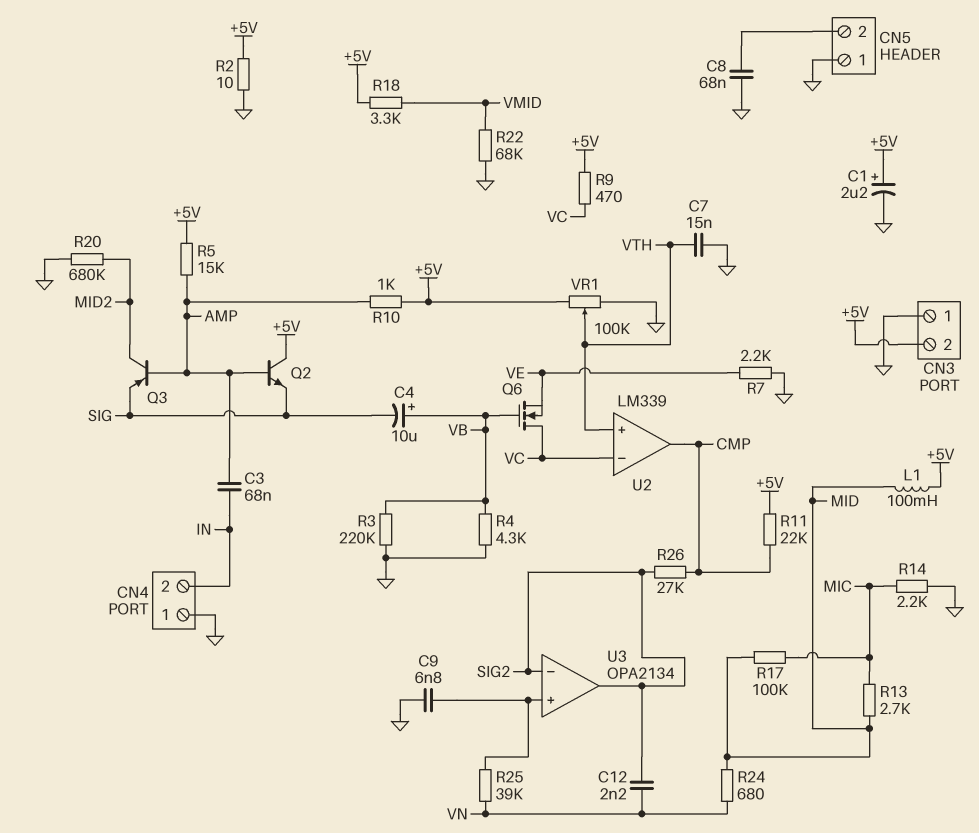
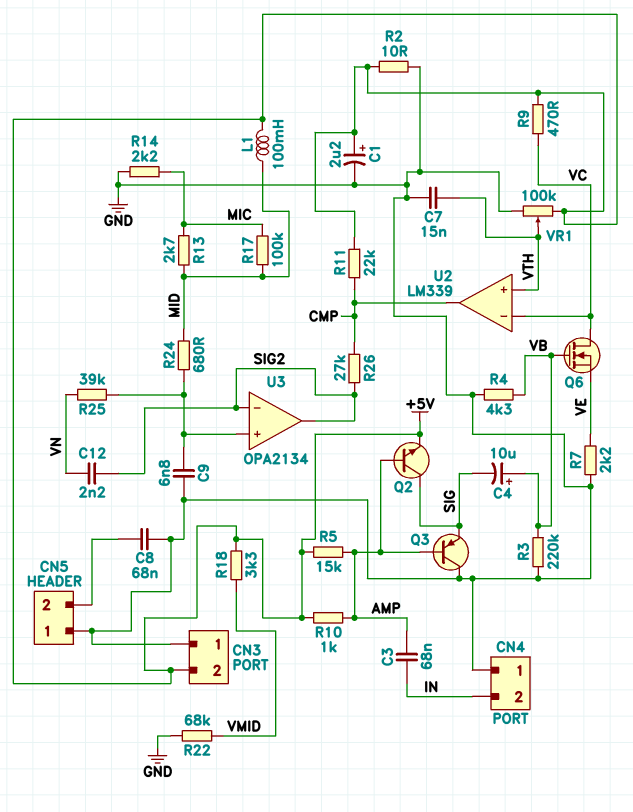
Q2: NPN (B AMP, C +5V, E SIG) -> NPN (B AMP, C SIG, E +5V)
Q3: PNP (B AMP, C MID2, E SIG) -> PNP (B AMP, C GND, E SIG)
R20: 680k (GND, MID2) -> none
R24: 680 (MID, VN) -> 680 (MID, U3/in+)

